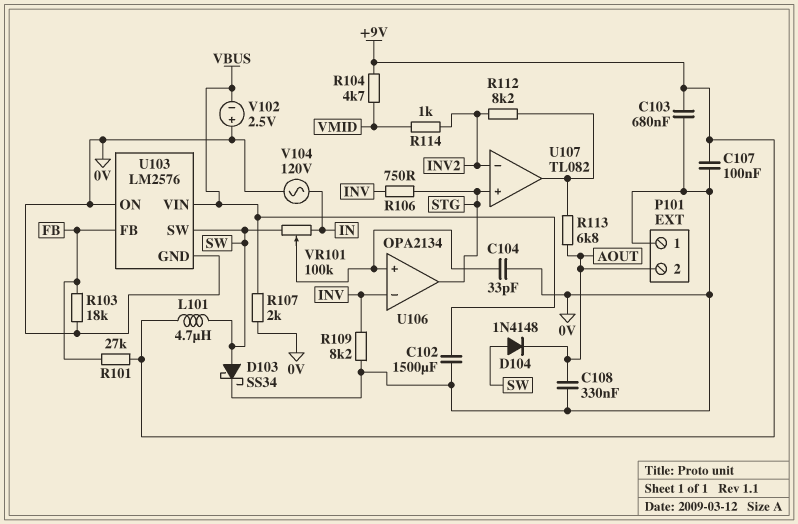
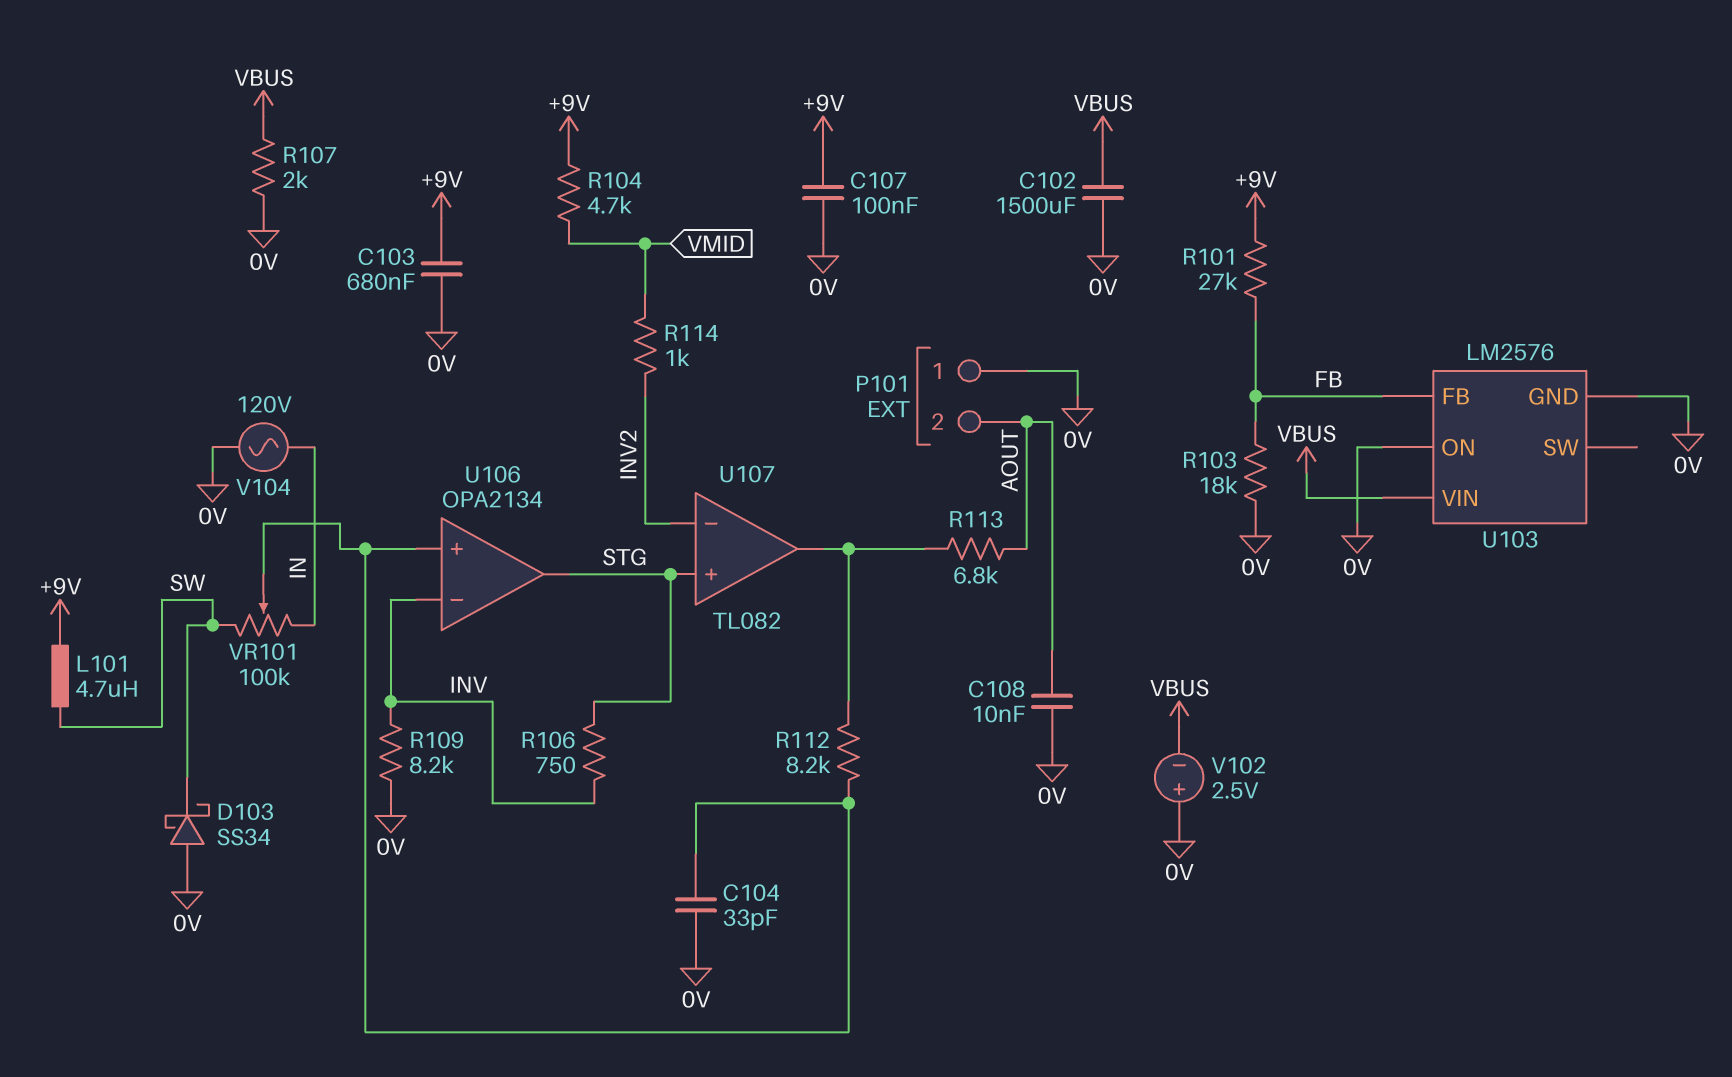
C108: 330nF (0V, AOUT) -> 10nF (0V, AOUT)
D103: schottky SS34 (A SW, K 0V) -> schottky SS34 (A 0V, K SW)
D104: diode 1N4148 (A SW, K AOUT) -> none
R112: 8.2k (INV2, U107/out) -> 8.2k (U106/in+, U107/out)
U103 pin SW: SW -> none

